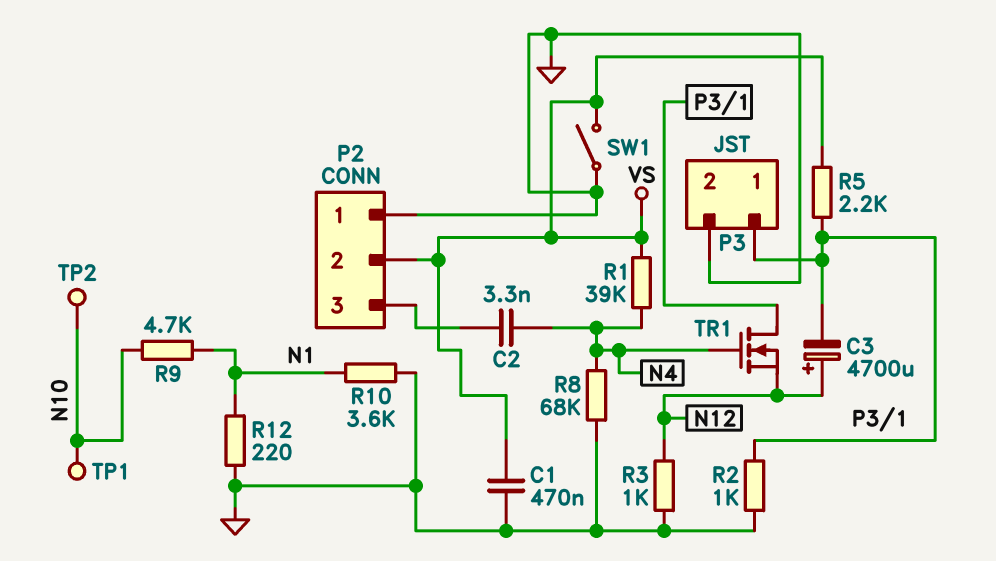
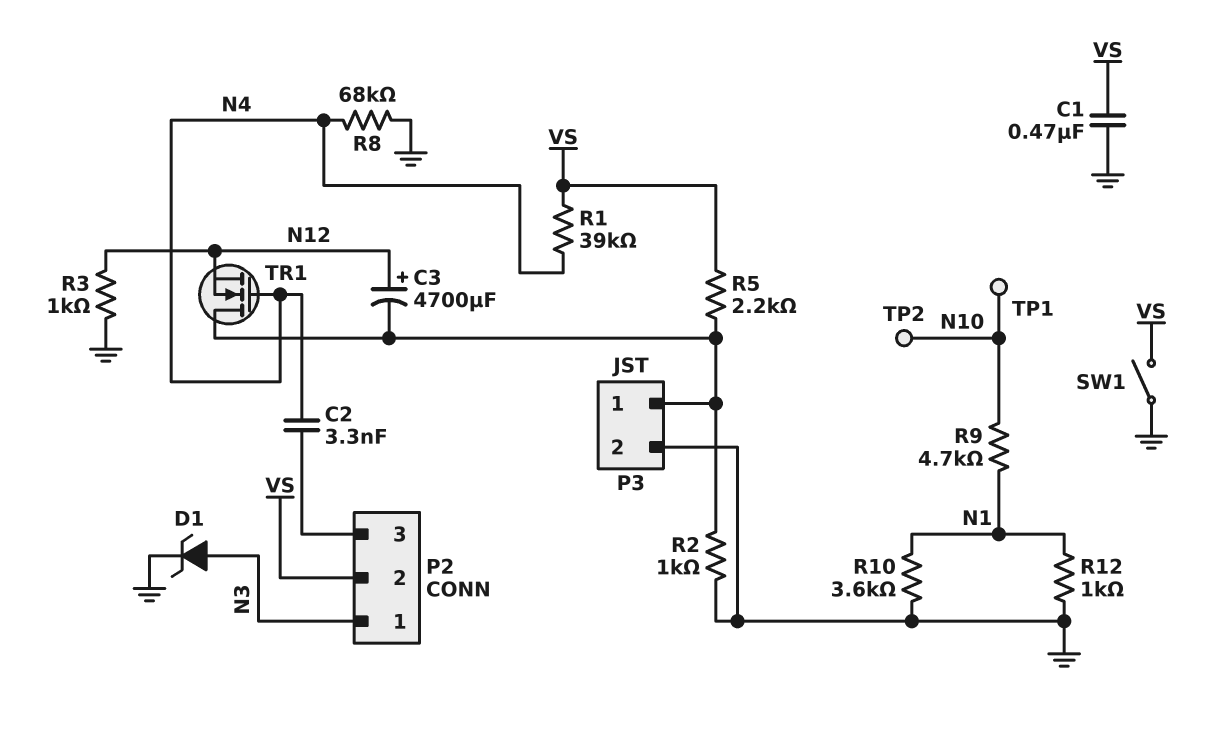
D1: none -> zener (A N3, K GND)
P2 pin 1: GND -> N3
R12: 220 (GND, N1) -> 1k (GND, N1)

